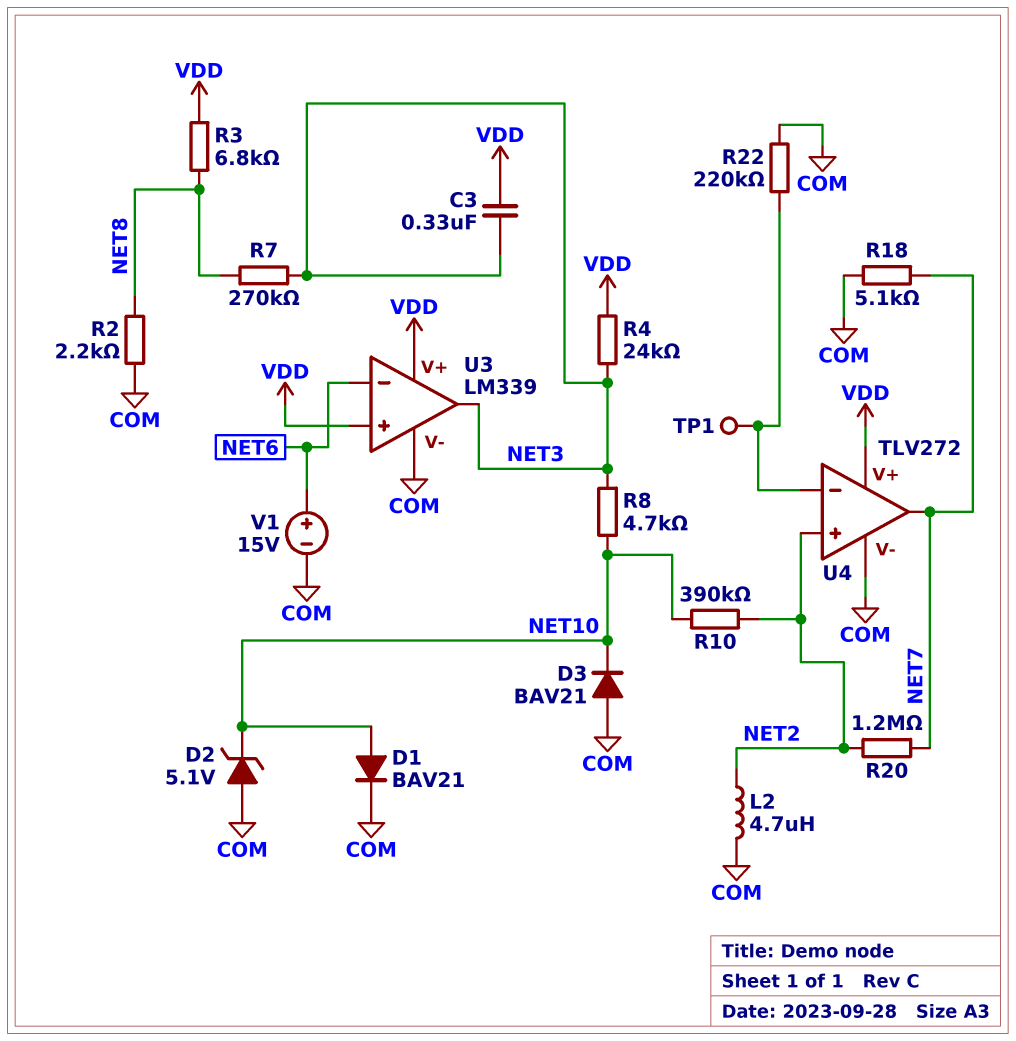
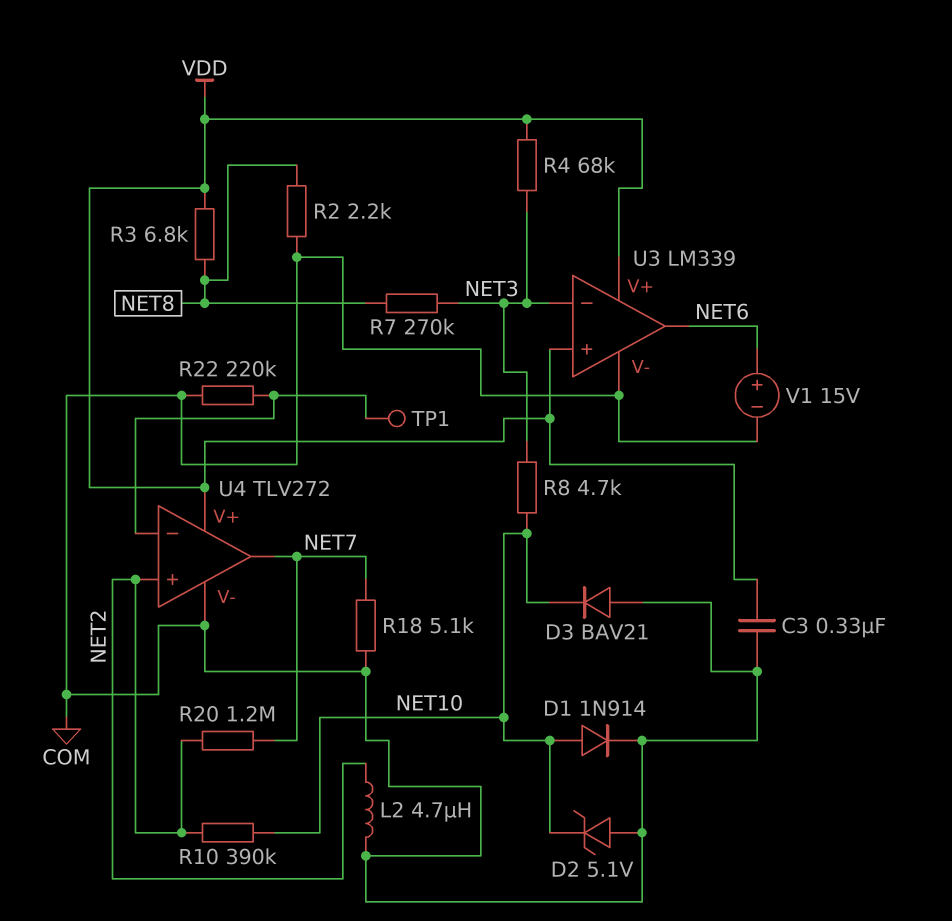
C3: 330nF (NET3, VDD) -> 330nF (COM, VDD)
D1: diode BAV21 (A NET10, K COM) -> diode 1N914 (A NET10, K COM)
R4: 24k (NET3, VDD) -> 68k (NET3, VDD)
U3 pin in-: NET6 -> NET3
U3 pin out: NET3 -> NET6

